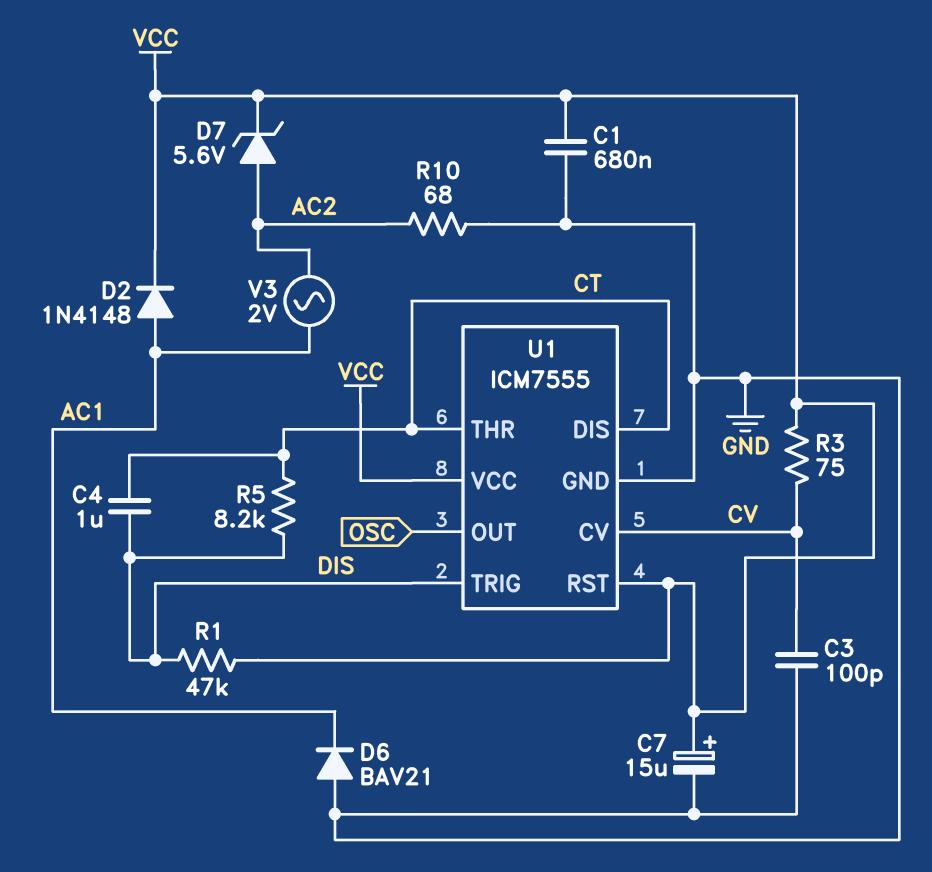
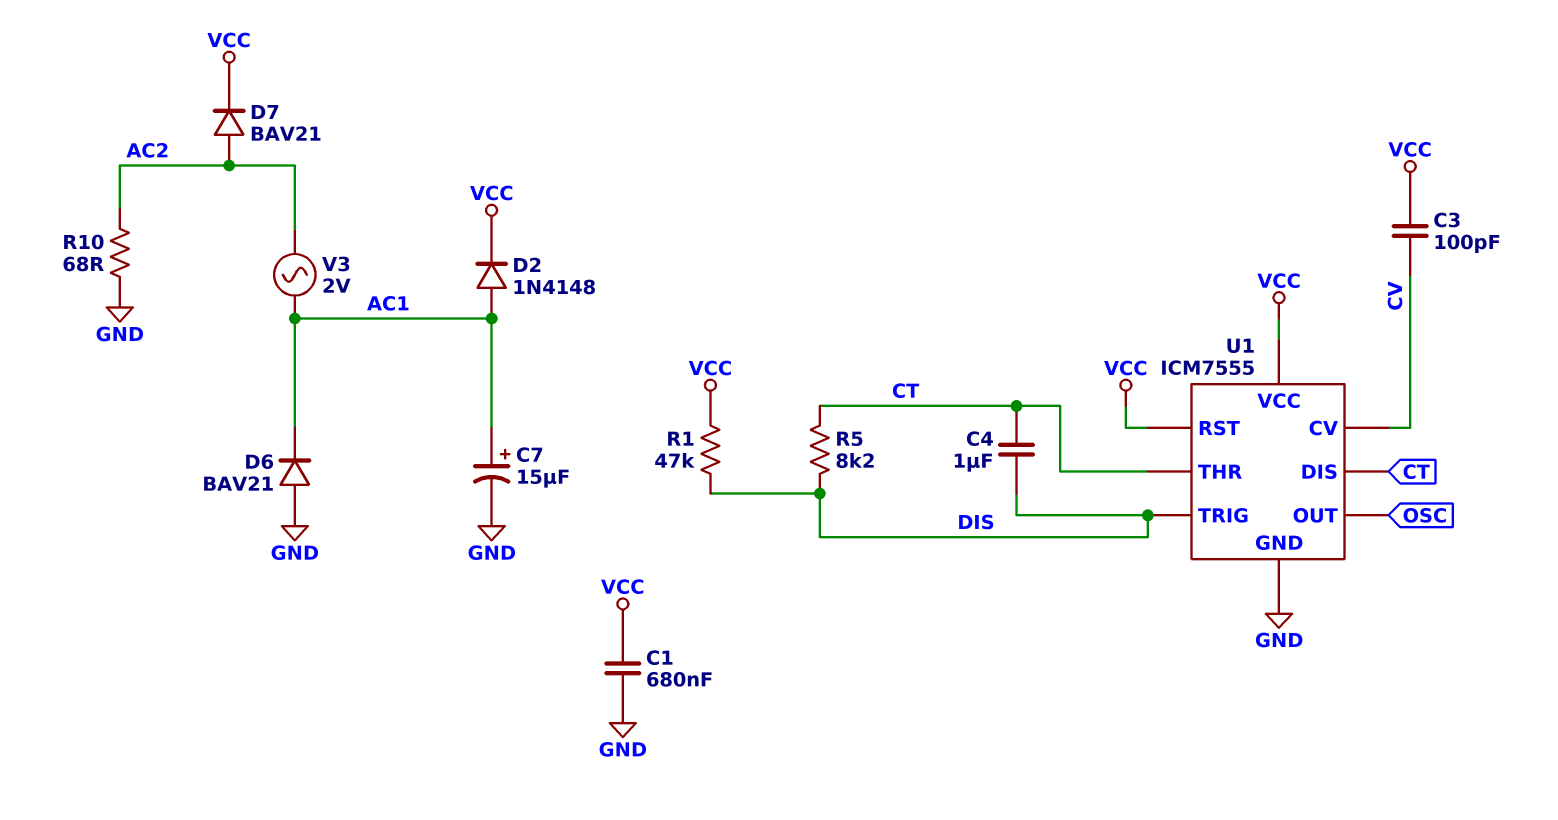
C3: 100pF (CV, GND) -> 100pF (CV, VCC)
C7: 15uF (plus VCC, minus GND) -> 15uF (plus AC1, minus GND)
D7: zener 5.6V (A AC2, K VCC) -> diode BAV21 (A AC2, K VCC)
R3: 75 (CV, VCC) -> none

